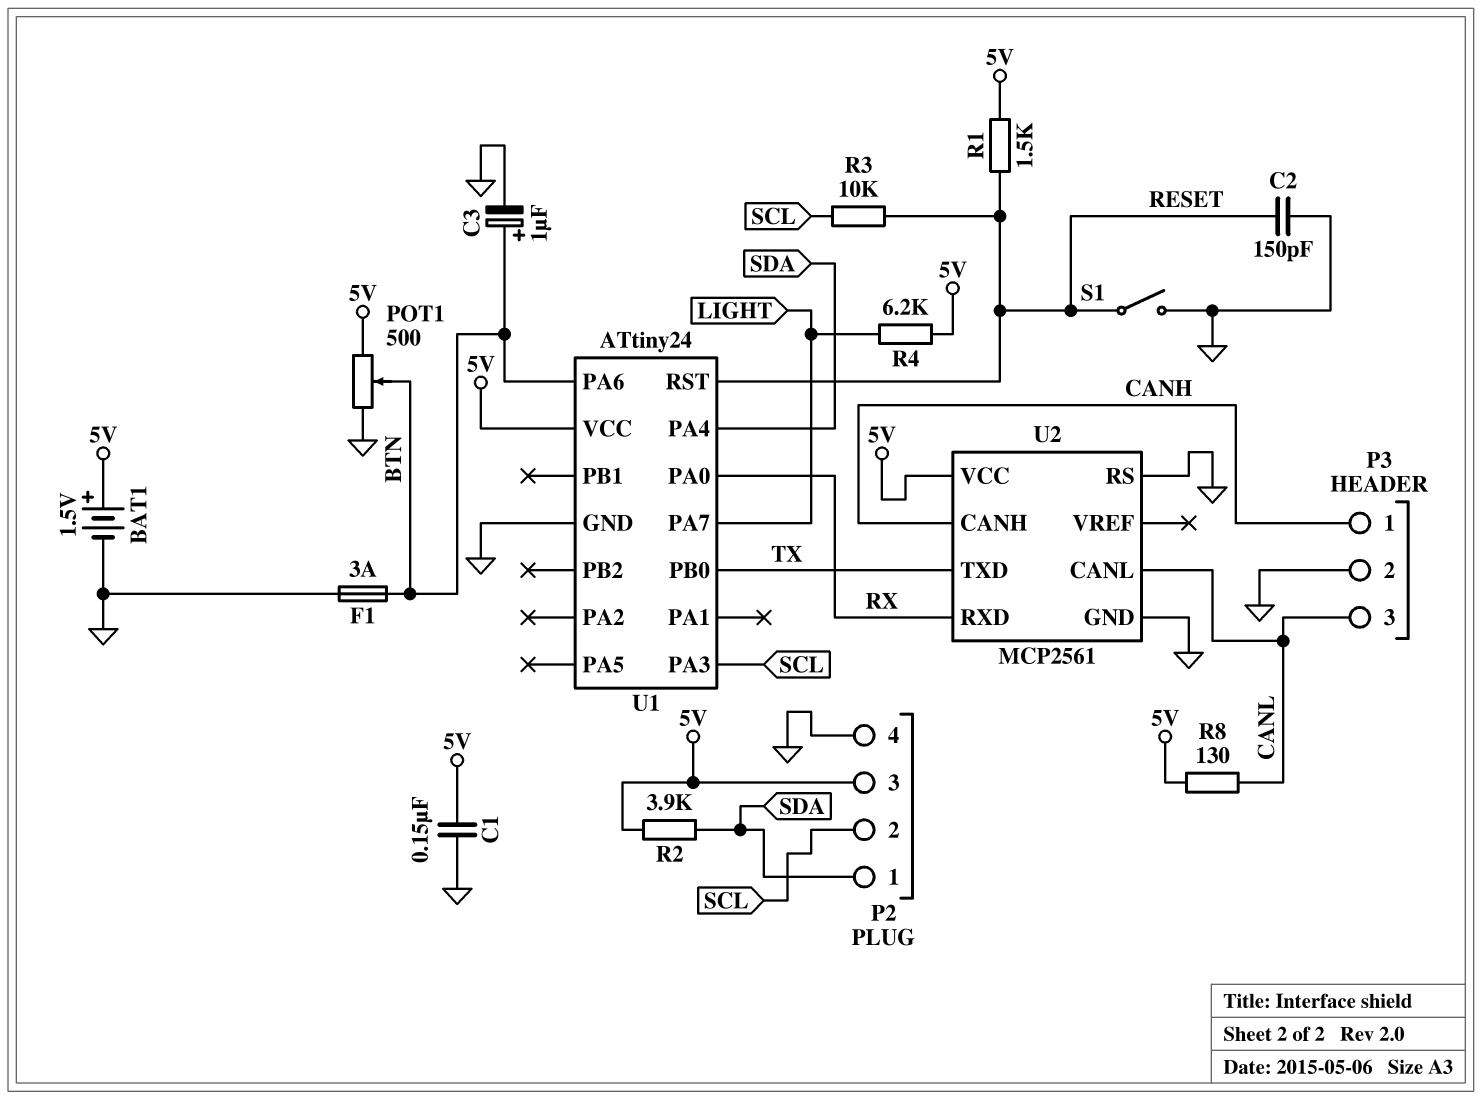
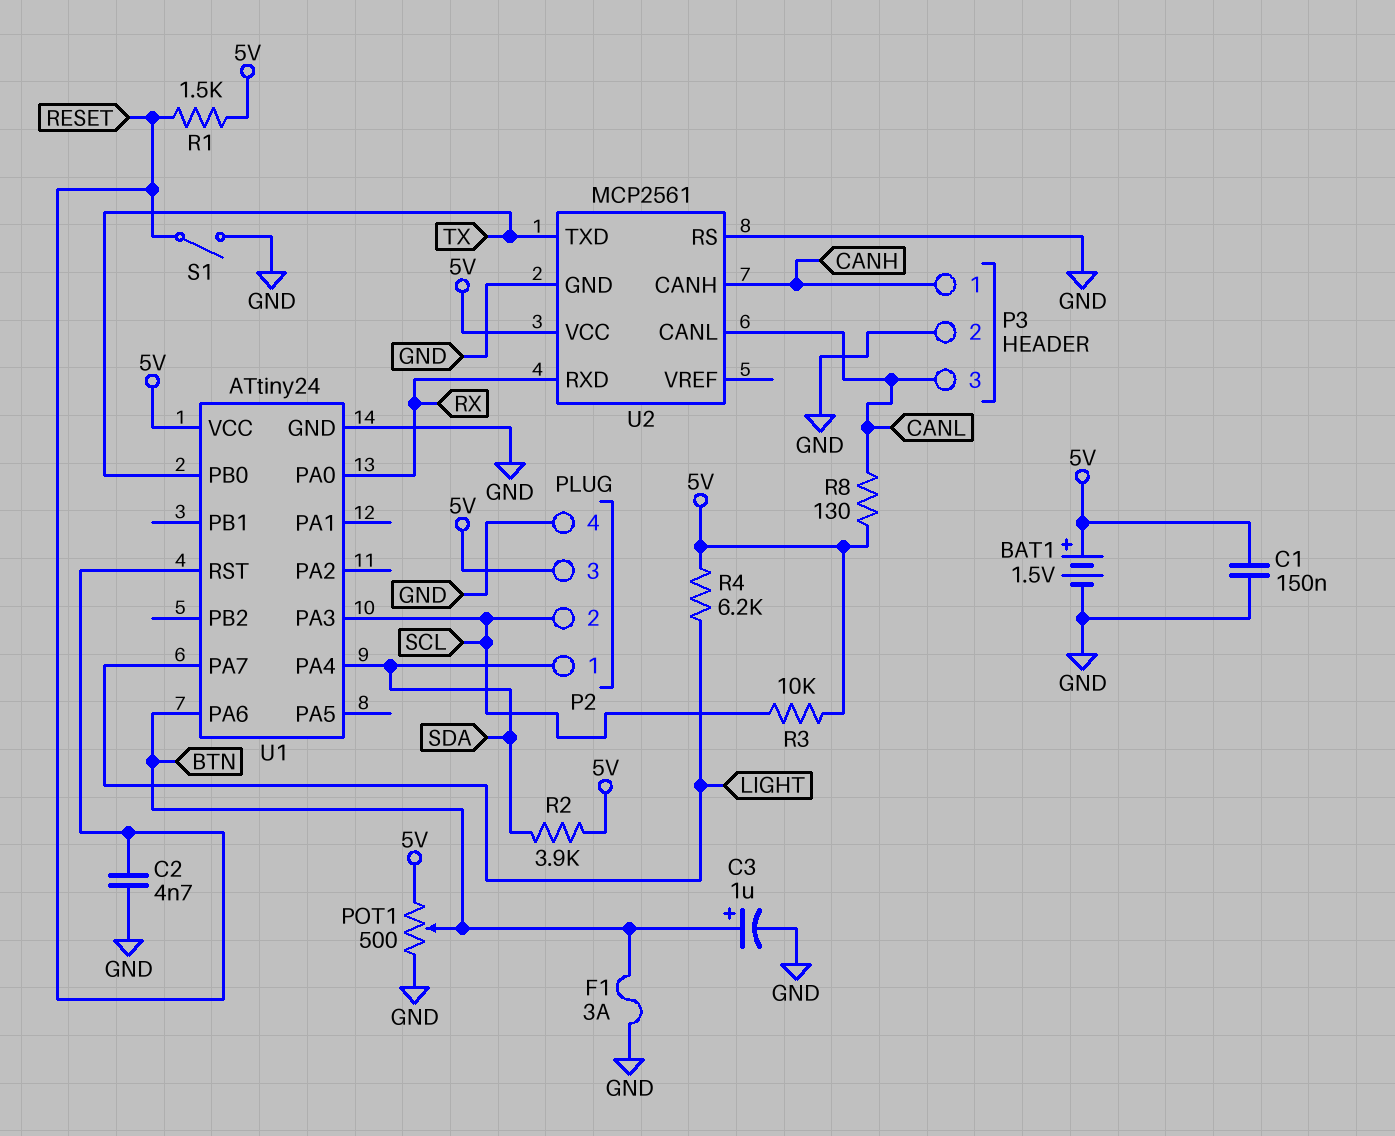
C2: 150pF (GND, RESET) -> 4.7nF (GND, RESET)
R3: 10k (RESET, SCL) -> 10k (5V, SCL)

